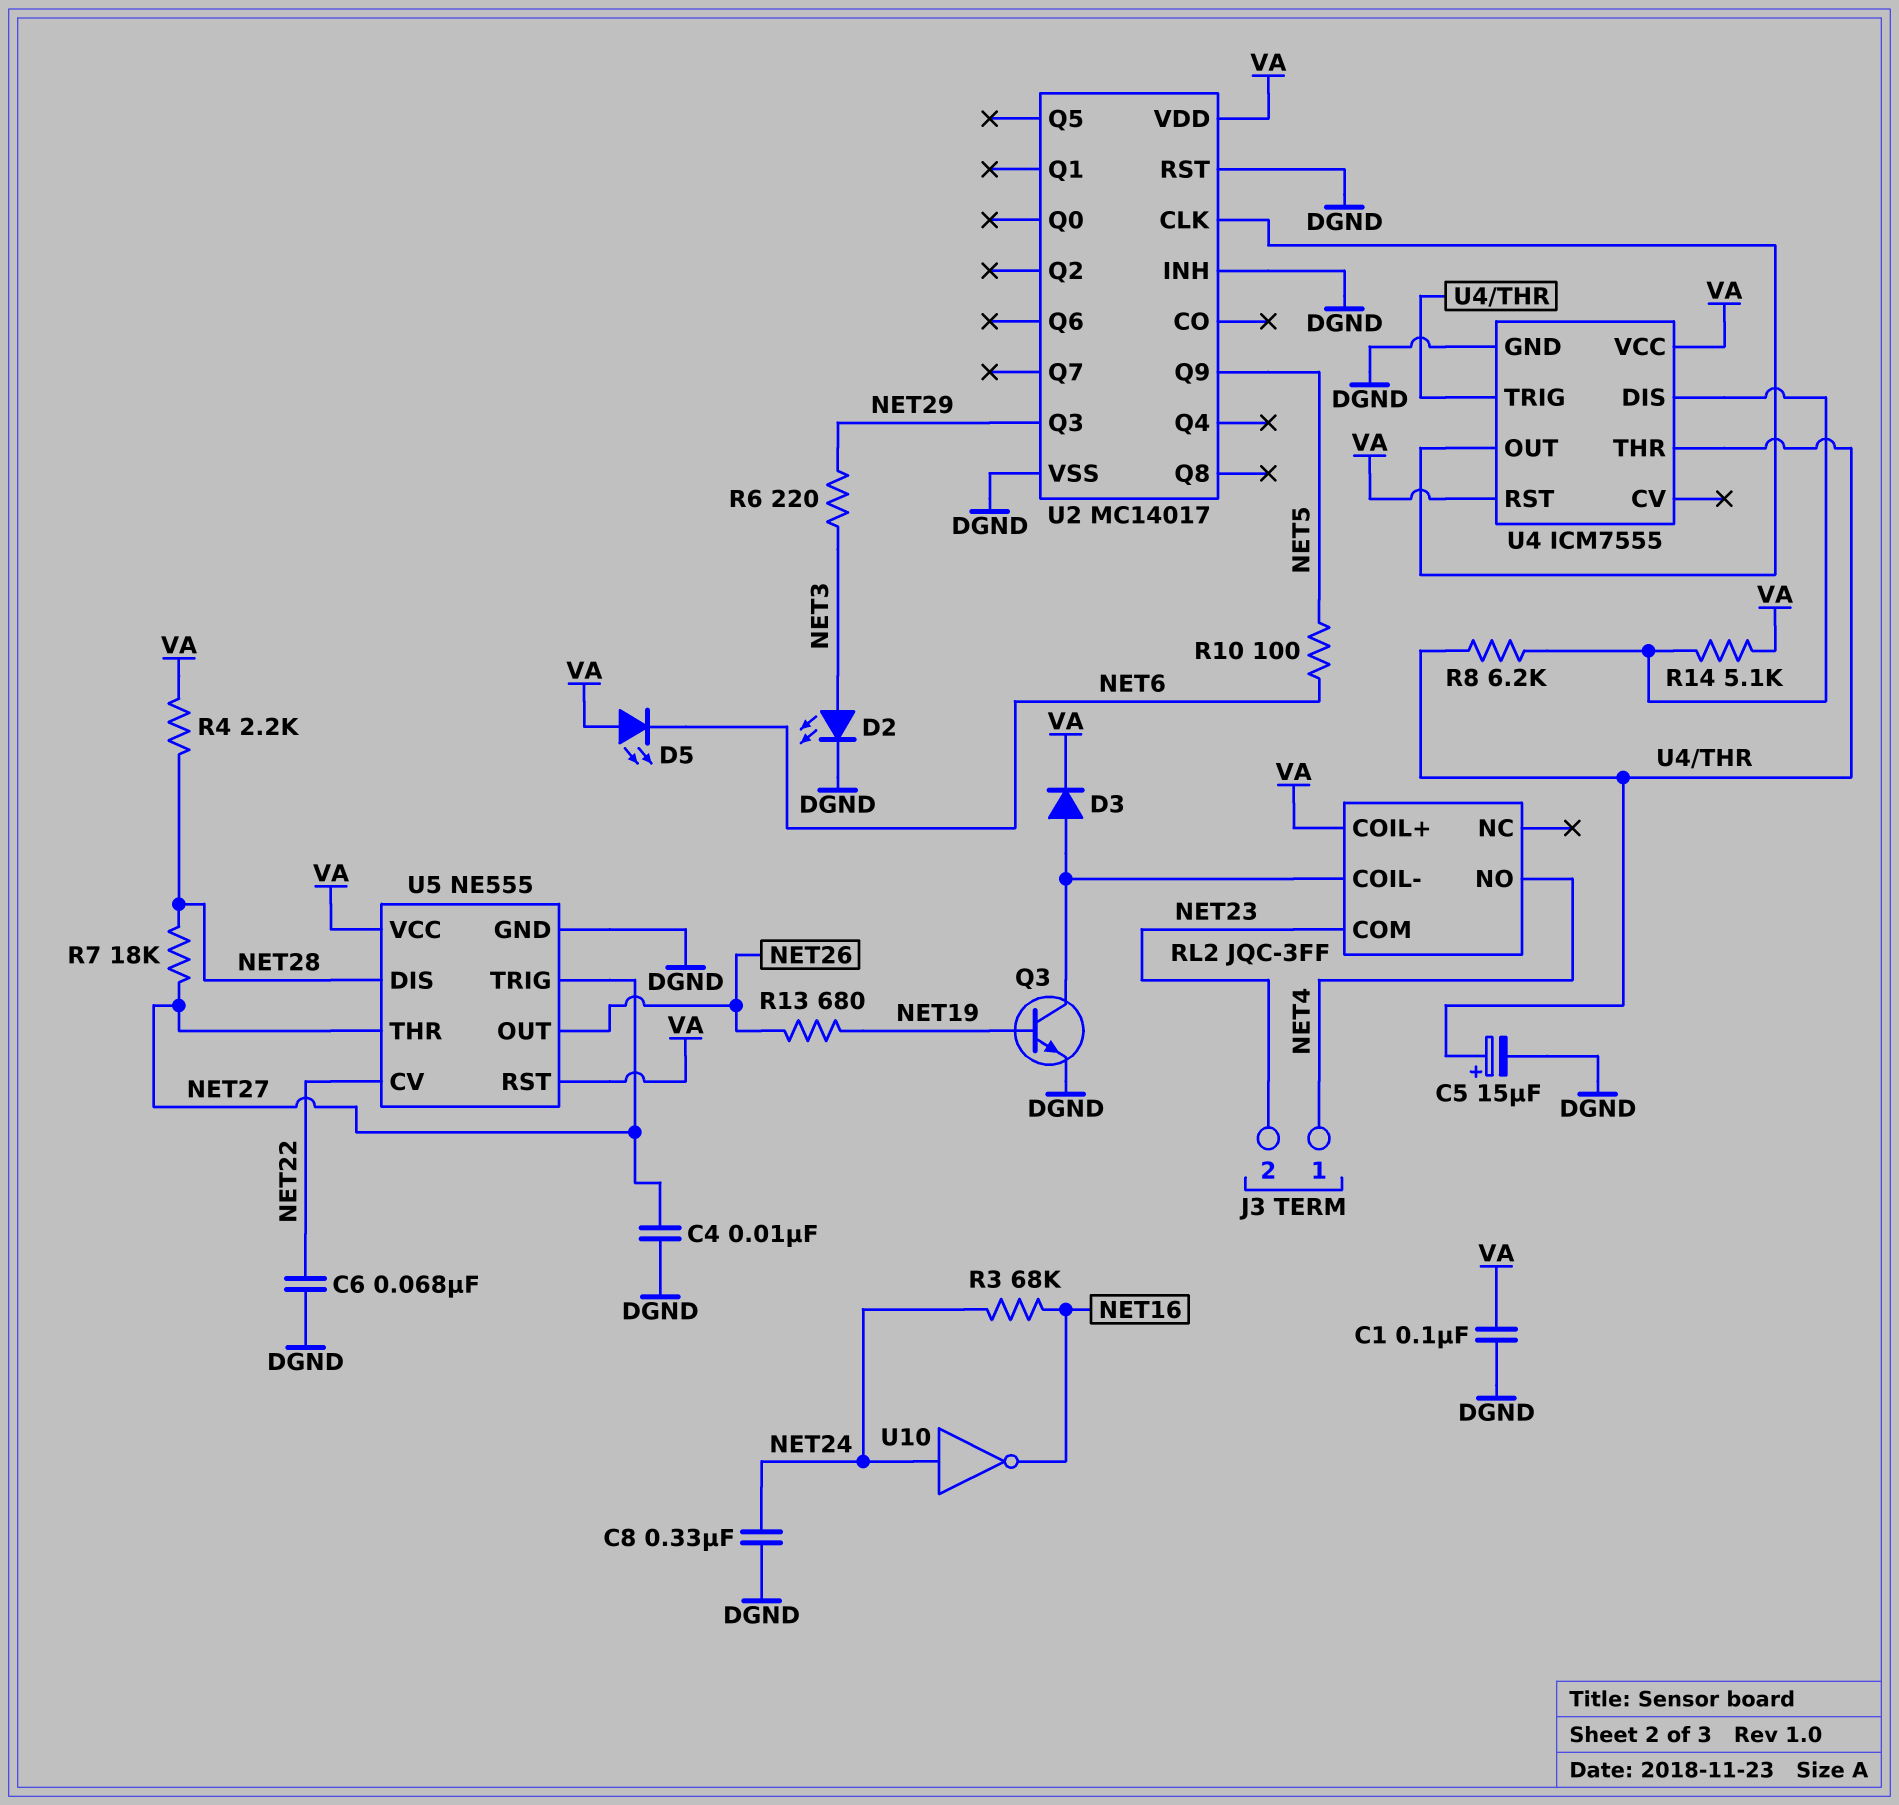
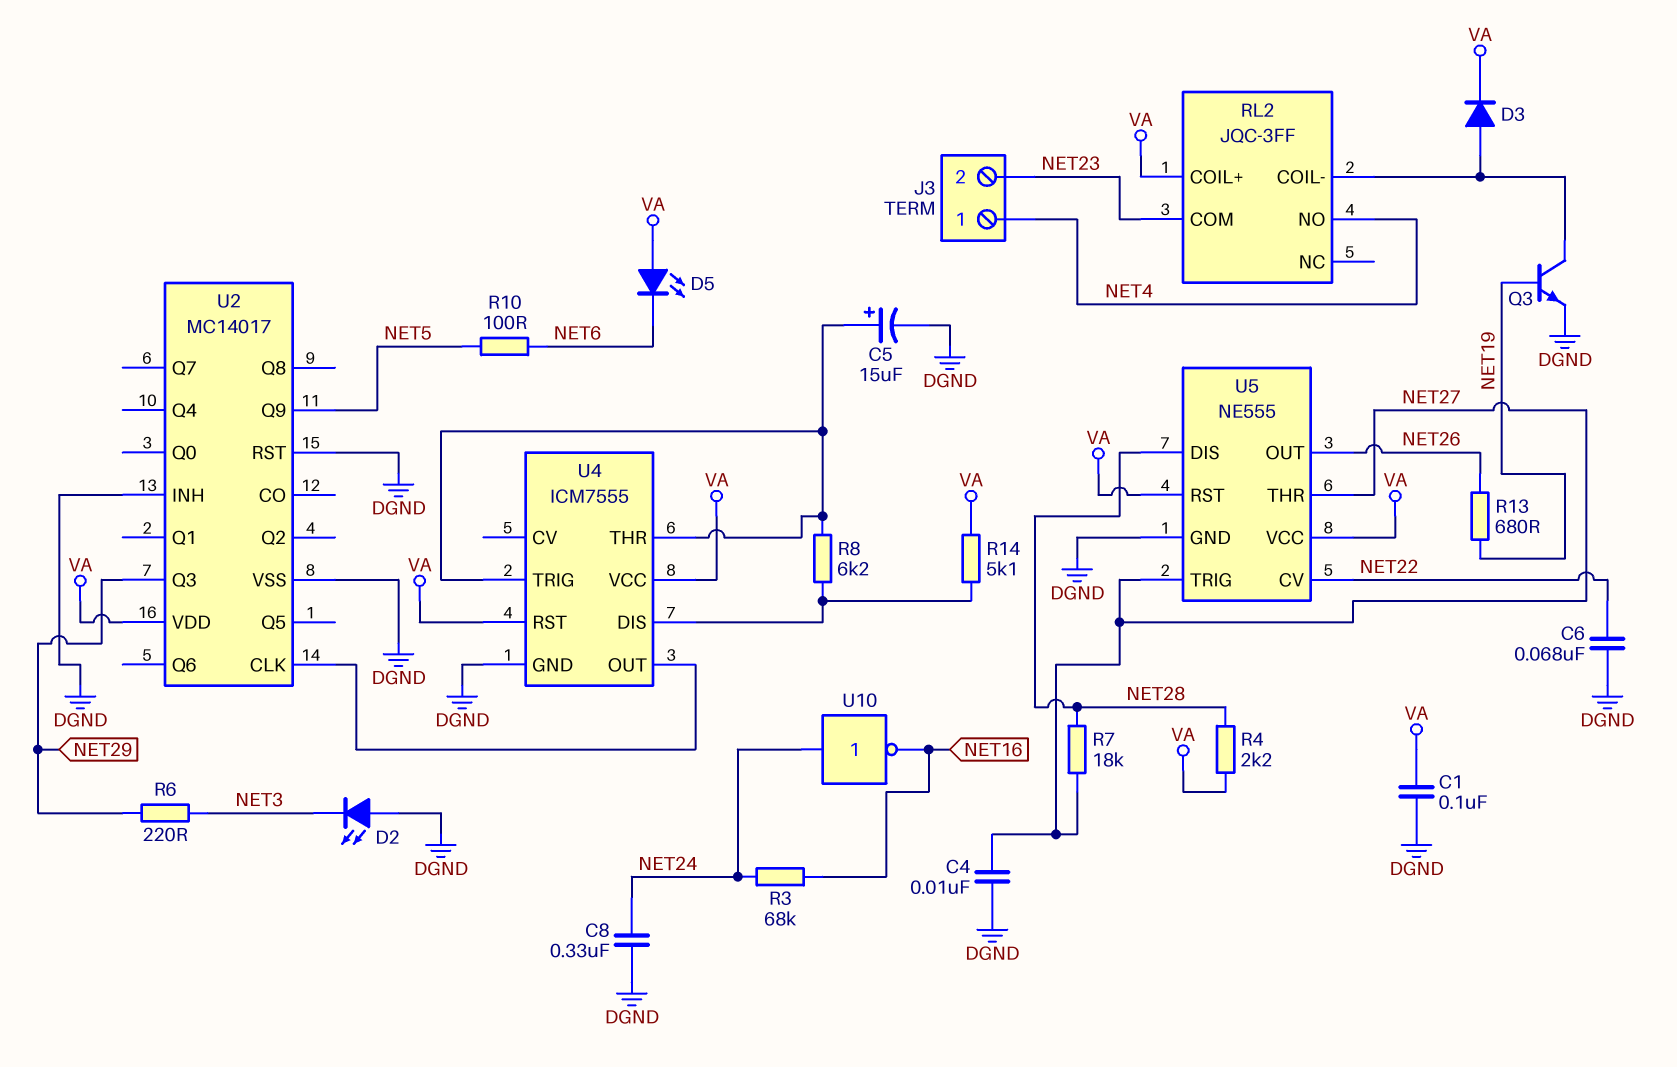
D2: LED (A NET3, K DGND) -> LED (A DGND, K NET3)

